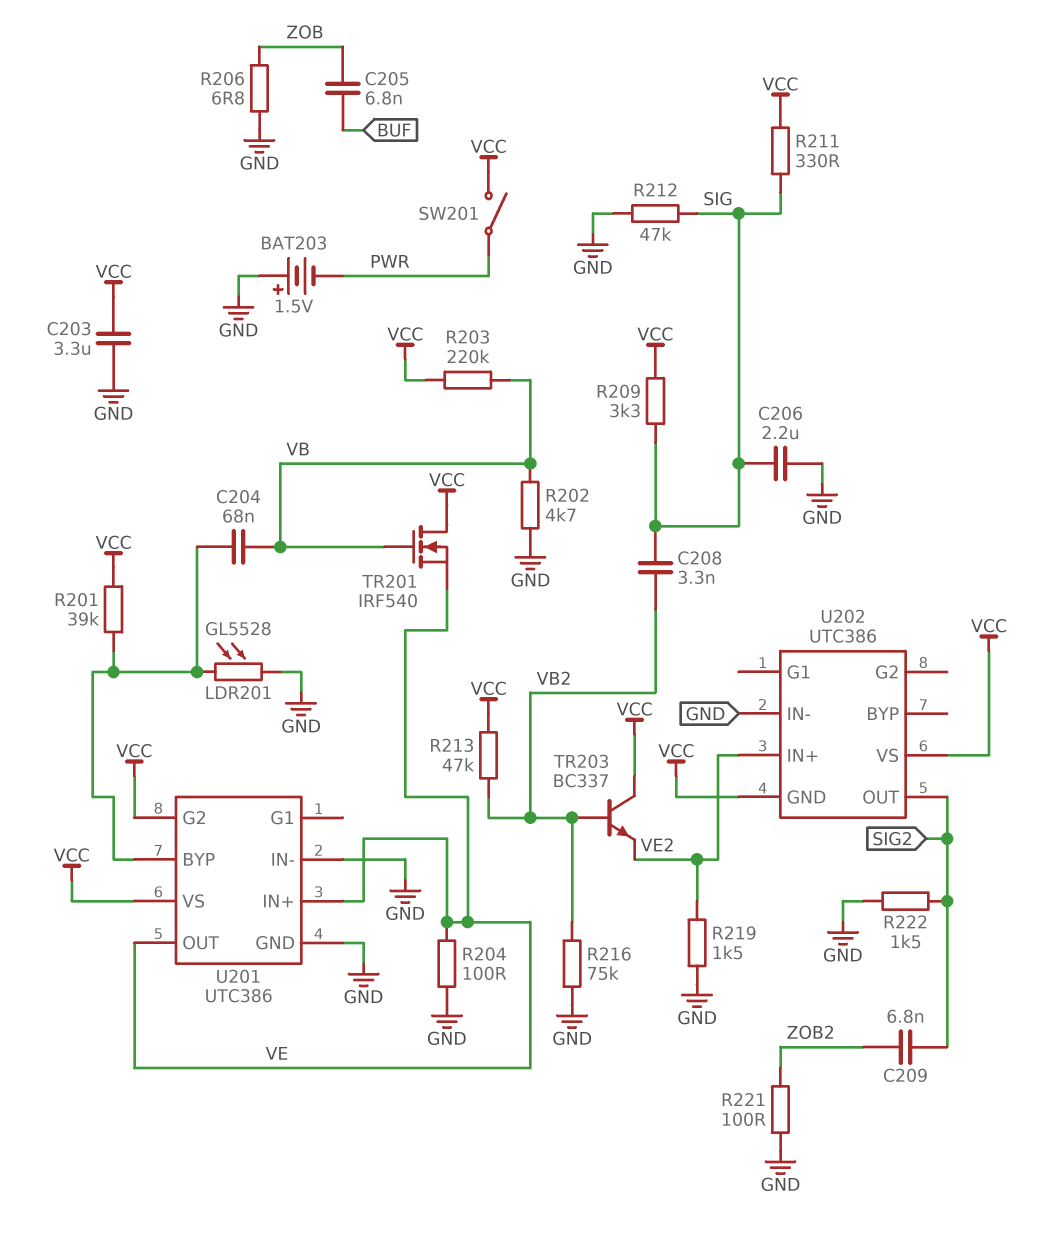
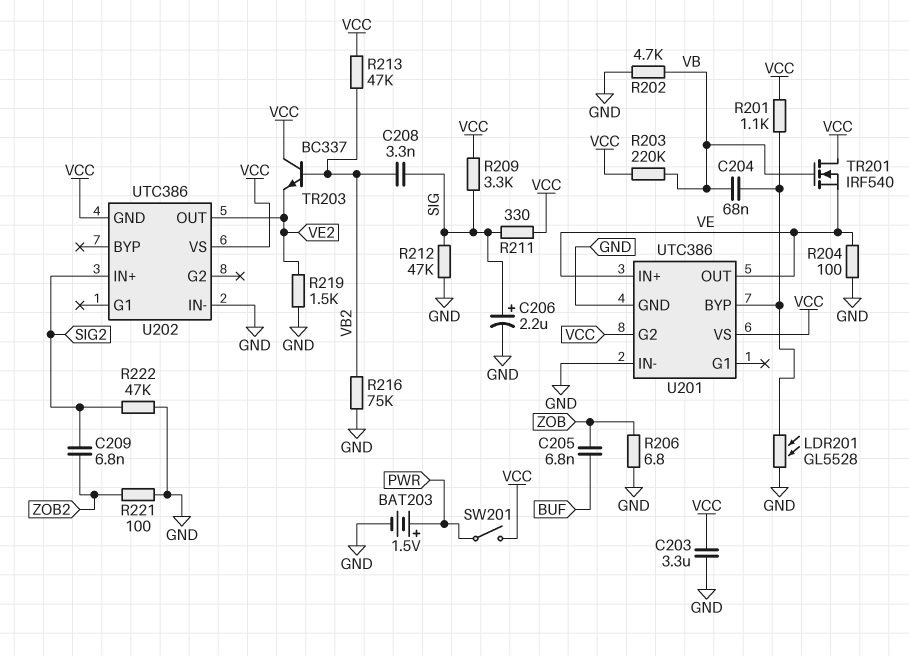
BAT203: 1.5V (plus GND, minus PWR) -> 1.5V (plus PWR, minus GND)
C206: 2.2uF (GND, SIG) -> 2.2uF (plus SIG, minus GND)
R201: 39k (U201/BYP, VCC) -> 1.1k (U201/BYP, VCC)
R222: 1.5k (GND, SIG2) -> 47k (GND, SIG2)
U202 pin IN+: VE2 -> SIG2
U202 pin OUT: SIG2 -> VE2

